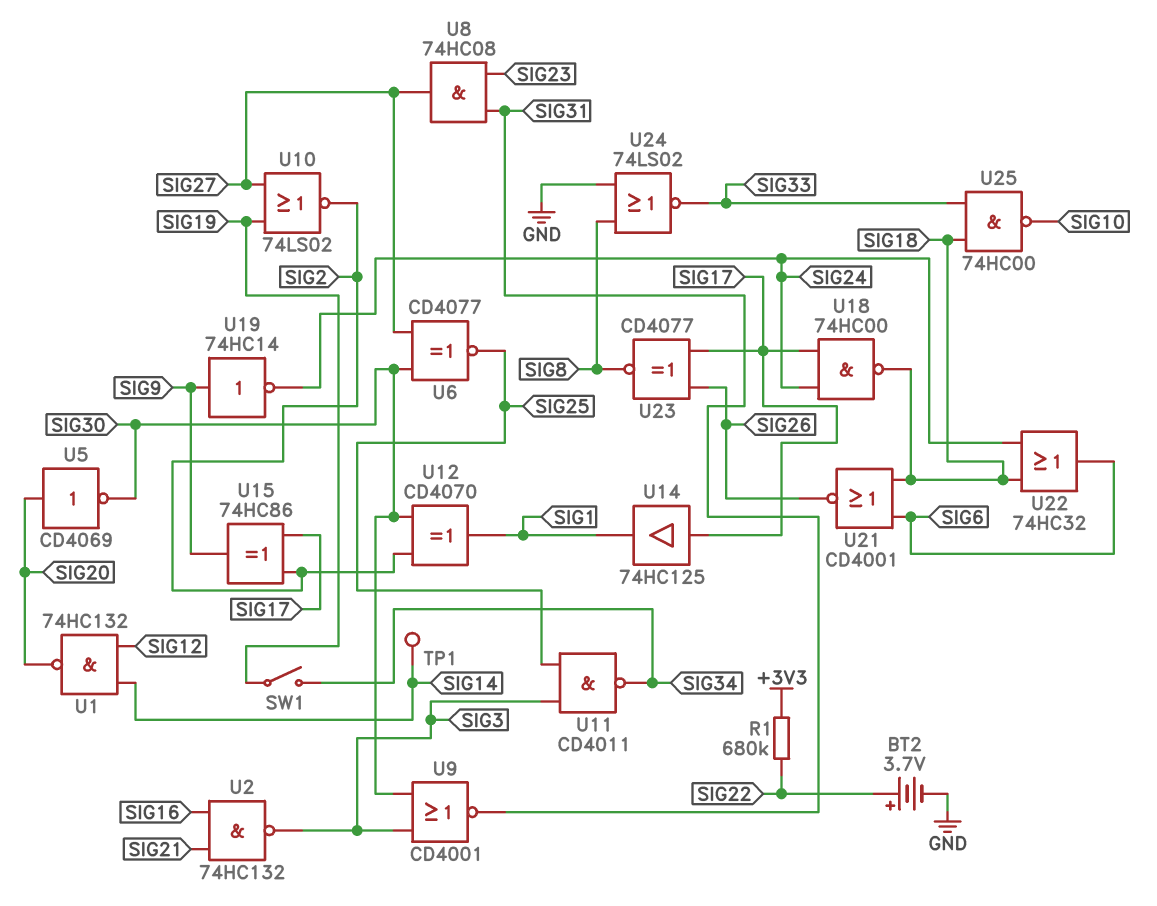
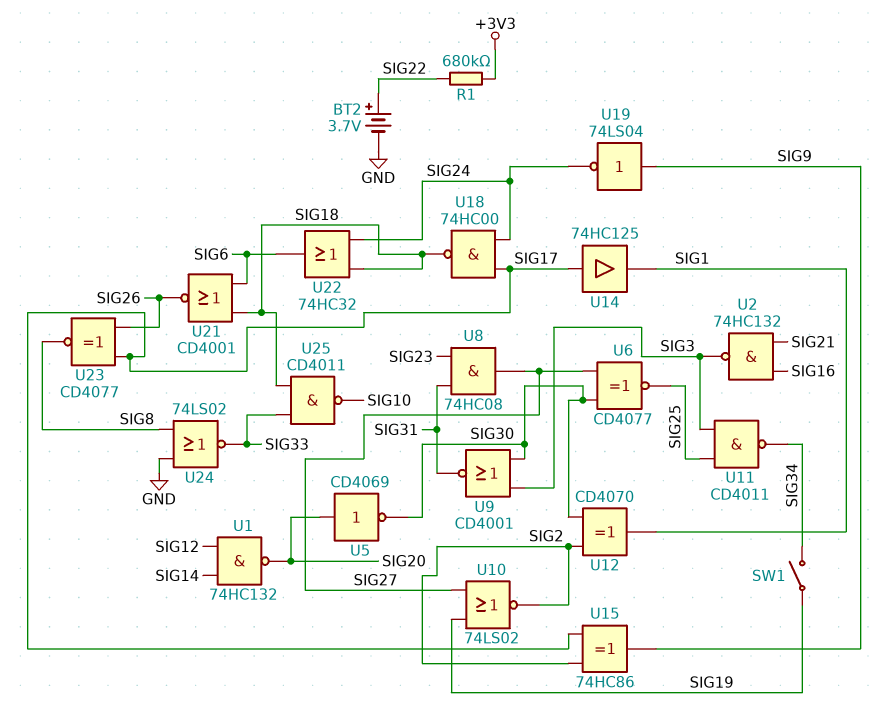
TP1: test point (SIG14) -> none
U19: NOT 74HC14 (in SIG9, out SIG24) -> NOT 74LS04 (in SIG9, out SIG24)
U25: NAND 74HC00 (in SIG18, in SIG33, out SIG10) -> NAND CD4011 (in SIG18, in SIG33, out SIG10)

